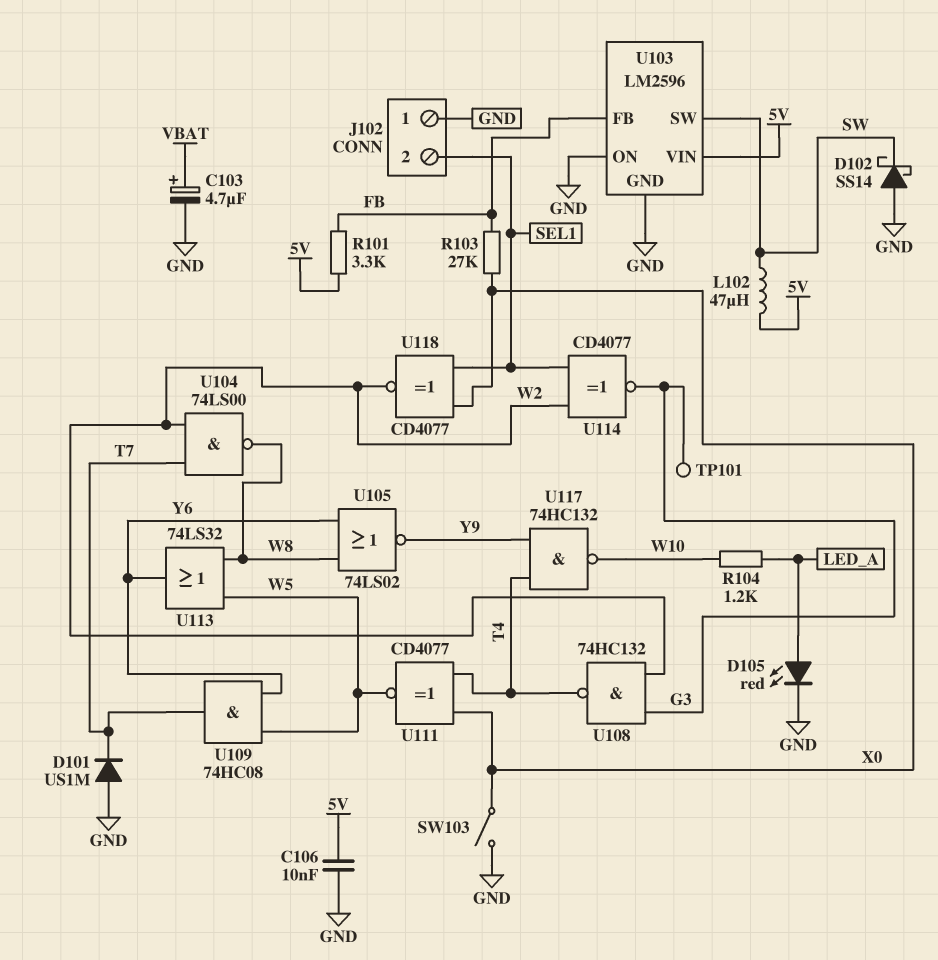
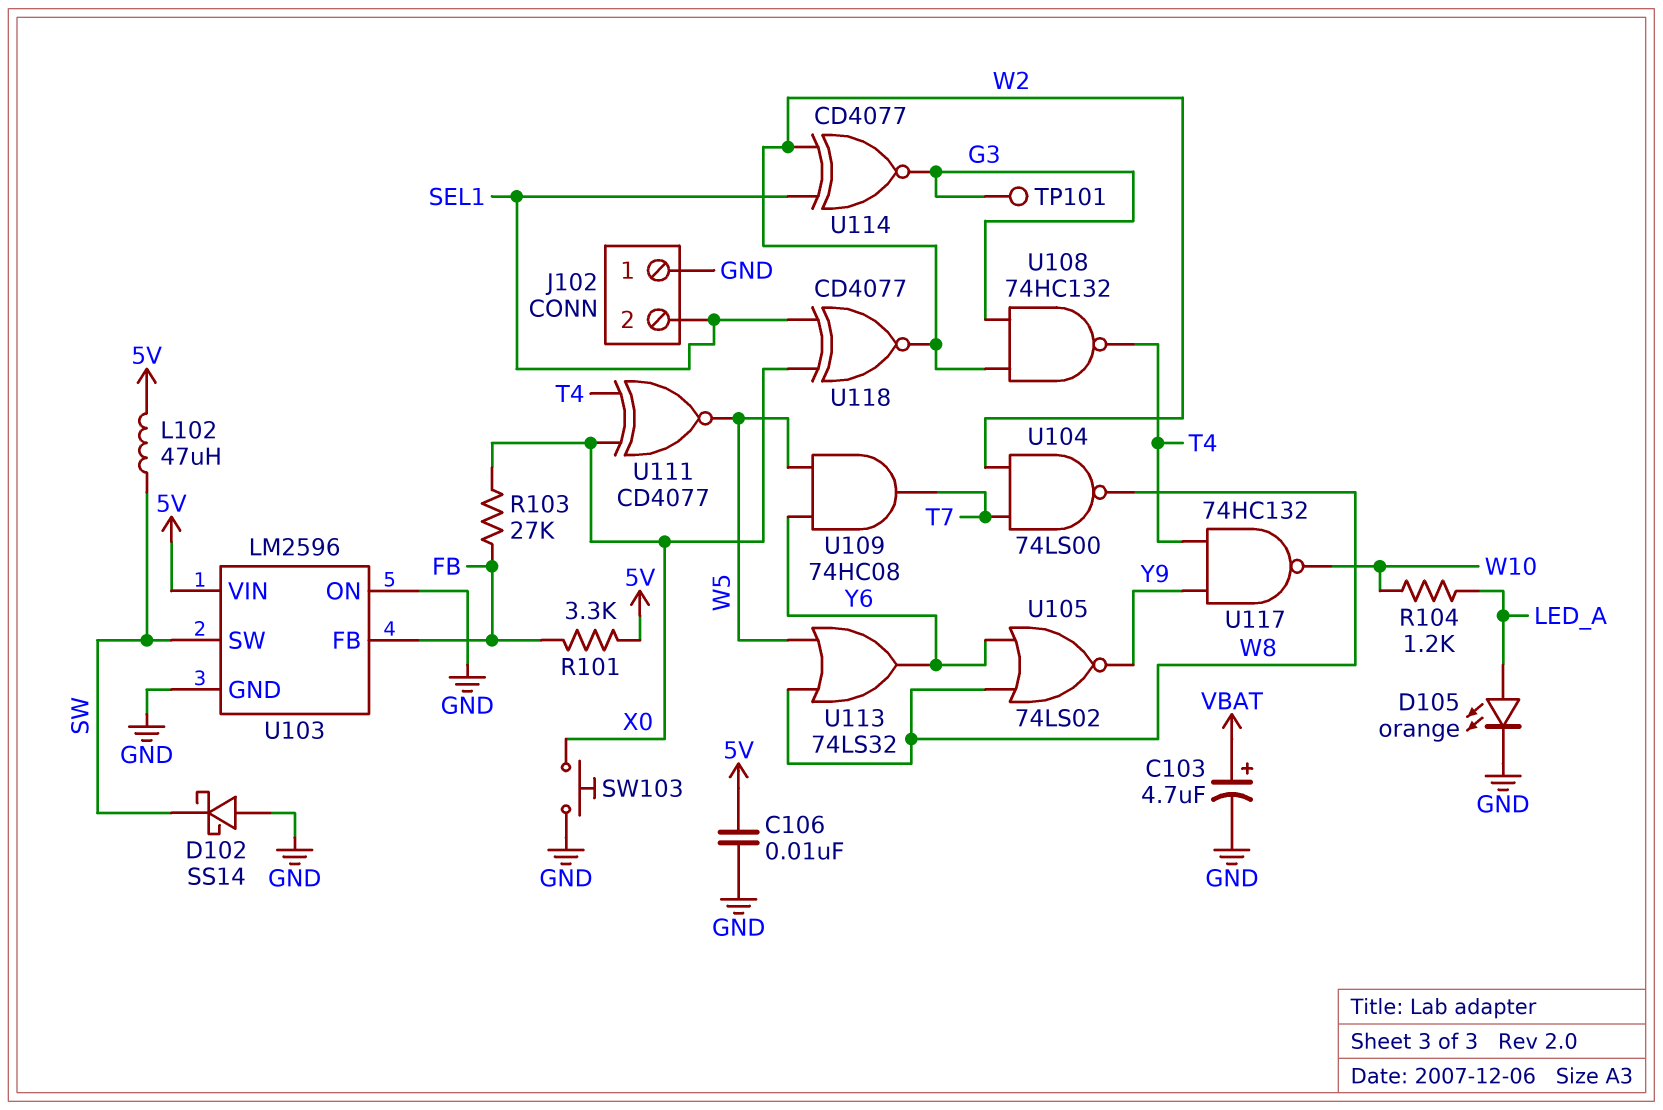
D101: diode US1M (A GND, K T7) -> none
D105: LED red (A LED_A, K GND) -> LED orange (A LED_A, K GND)
SW103: switch (GND, X0) -> button (GND, X0)

